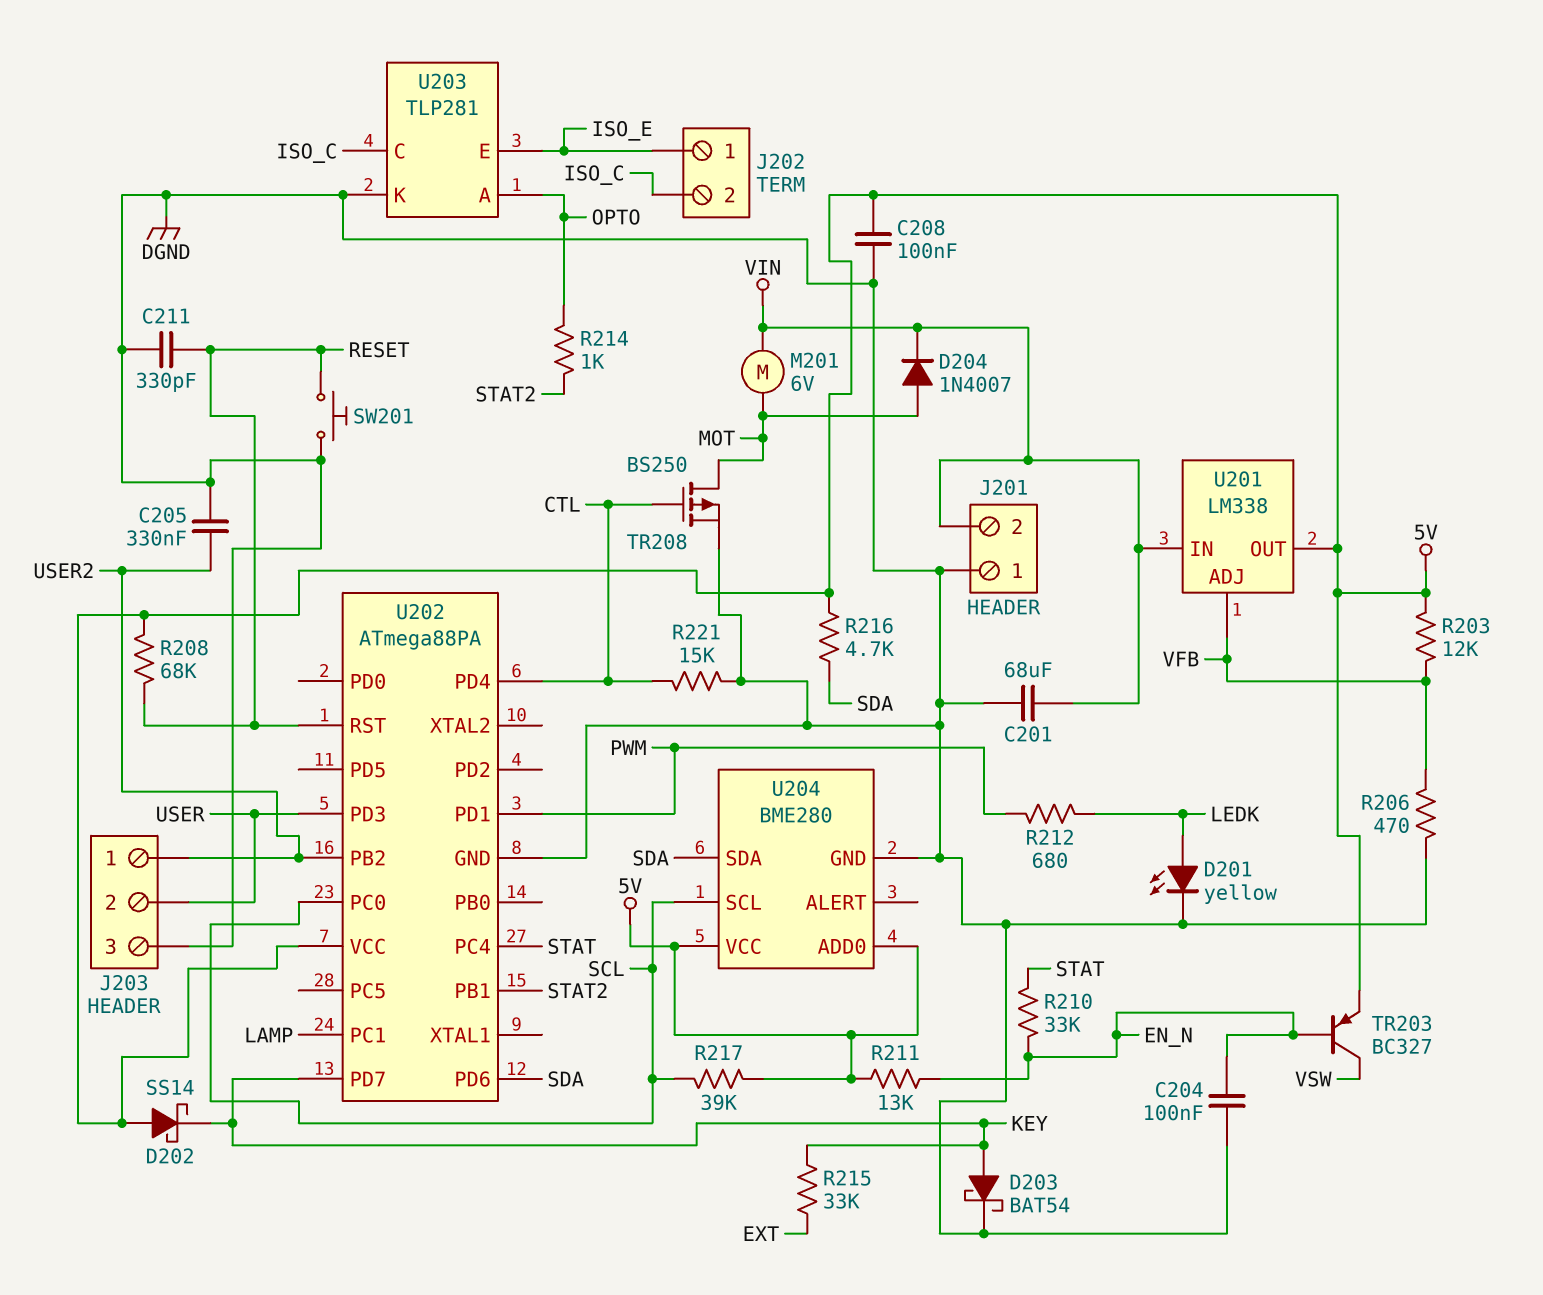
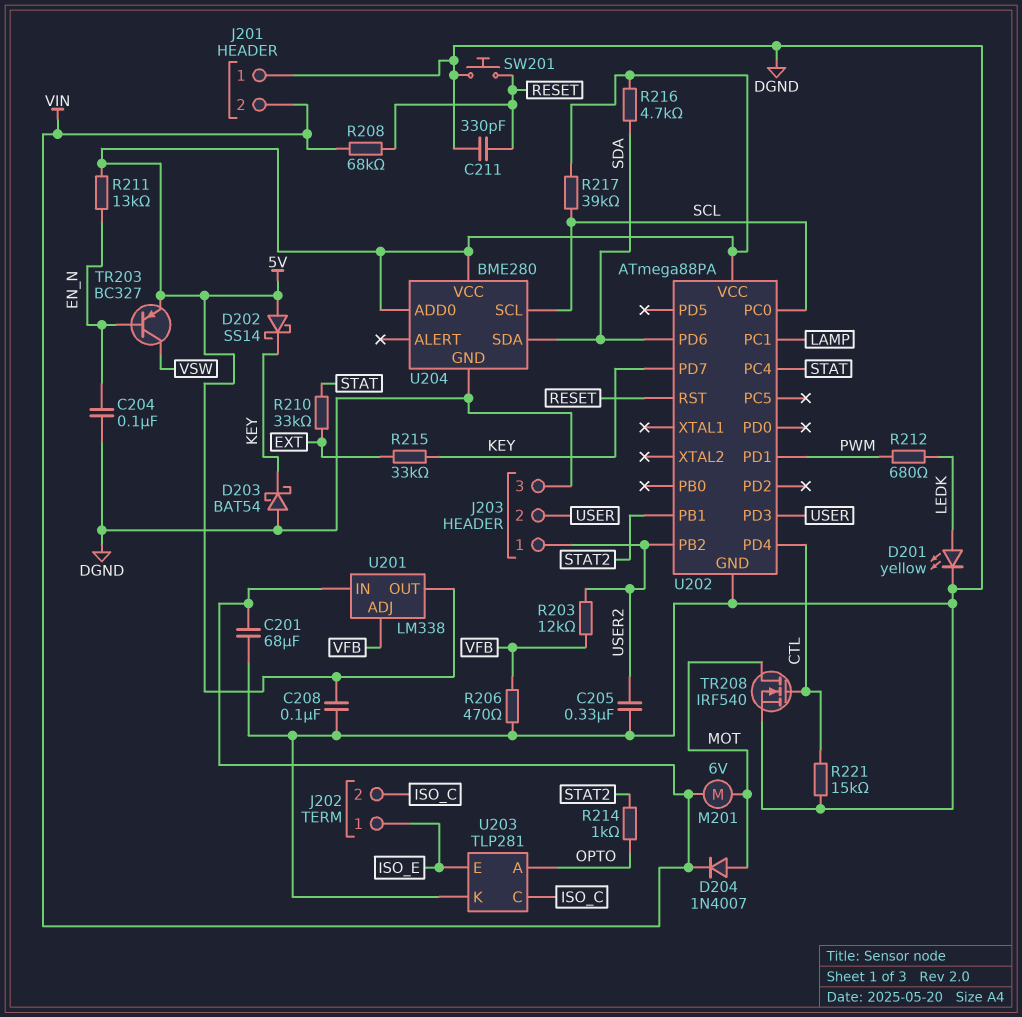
D203: schottky BAT54 (A KEY, K DGND) -> schottky BAT54 (A DGND, K KEY)
R203: 12k (5V, VFB) -> 12k (USER2, VFB)
R208: 68k (5V, RESET) -> 68k (RESET, VIN)
R210: 33k (EN_N, STAT) -> 33k (EXT, STAT)
TR208: PMOS BS250 (G CTL, D MOT, S DGND) -> NMOS IRF540 (G CTL, D MOT, S DGND)

